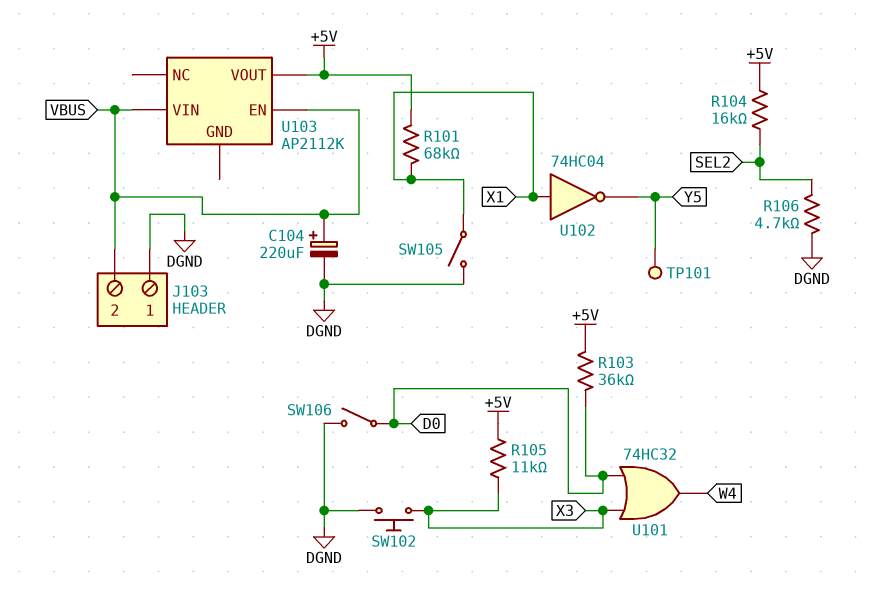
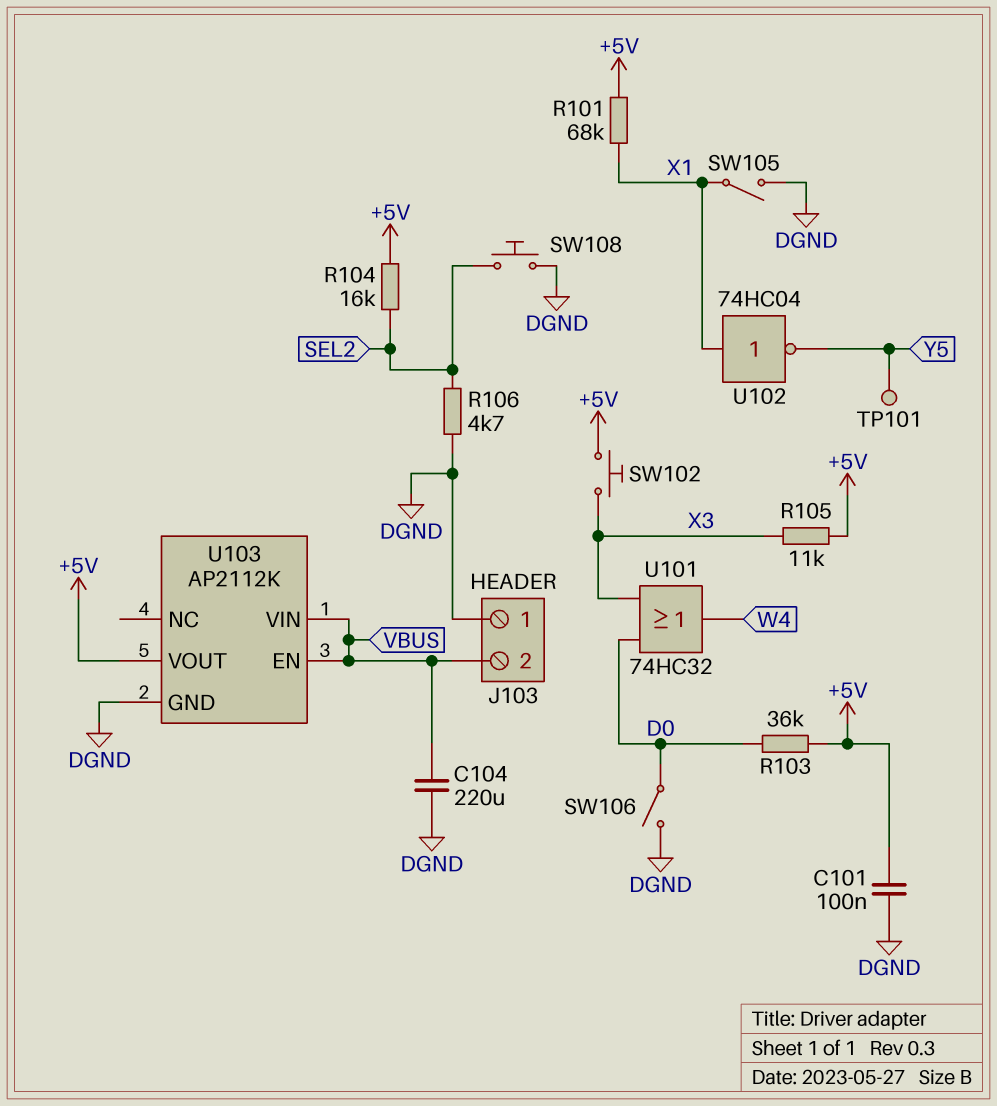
C101: none -> 100nF (+5V, DGND)
C104: 220uF (plus VBUS, minus DGND) -> 220uF (DGND, VBUS)
SW102: button (DGND, X3) -> button (+5V, X3)
SW108: none -> button (DGND, SEL2)
U103 pin GND: none -> DGND

